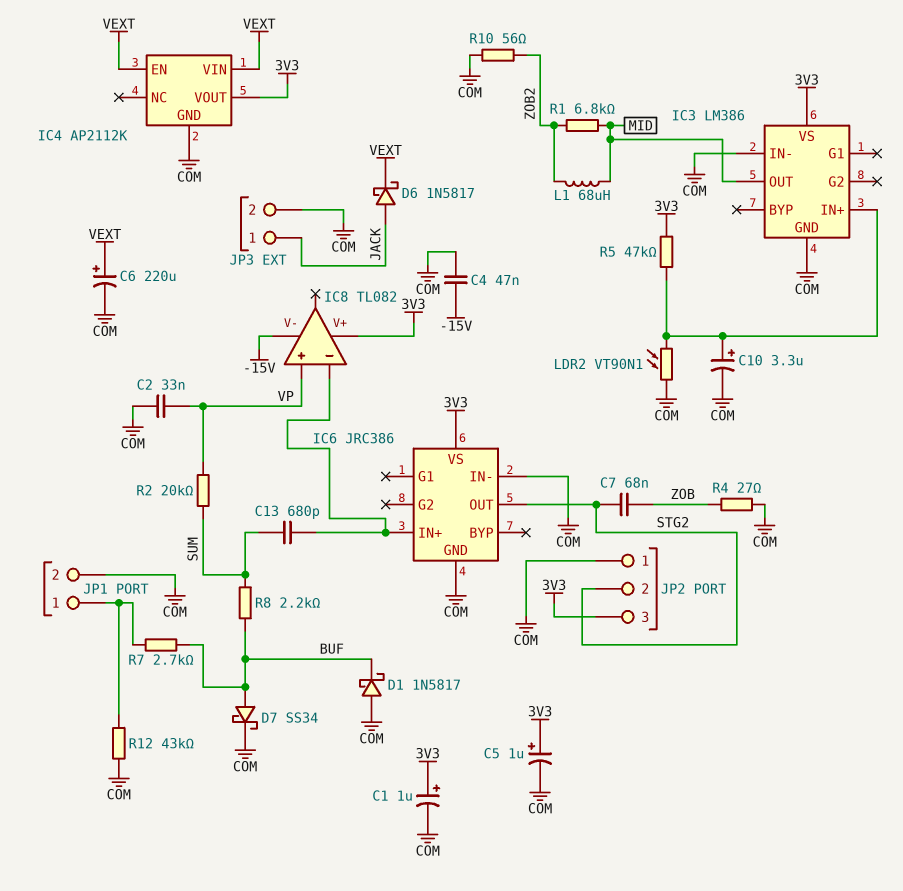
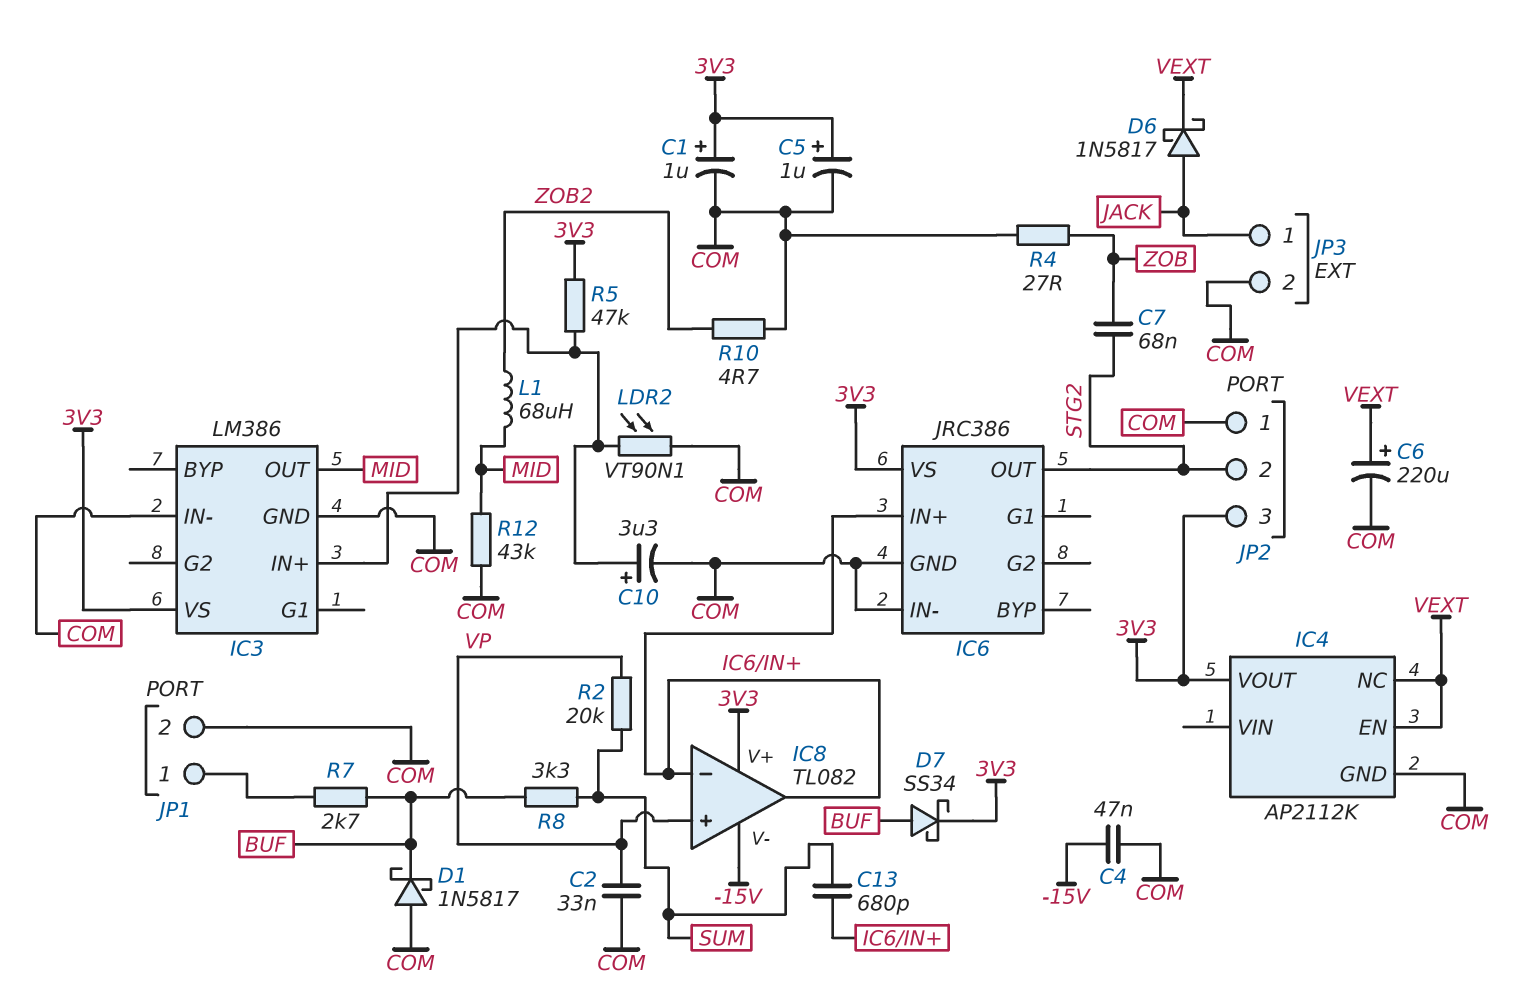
D7: schottky SS34 (A BUF, K COM) -> schottky SS34 (A BUF, K 3V3)
IC4 pin NC: none -> VEXT
IC4 pin VIN: VEXT -> none
IC8 pin out: none -> IC6/IN+
R1: 6.8k (MID, ZOB2) -> none
R8: 2.2k (BUF, SUM) -> 3.3k (BUF, SUM)
R10: 56 (COM, ZOB2) -> 4.7 (COM, ZOB2)
R12: 43k (COM, JP1/1) -> 43k (COM, MID)

